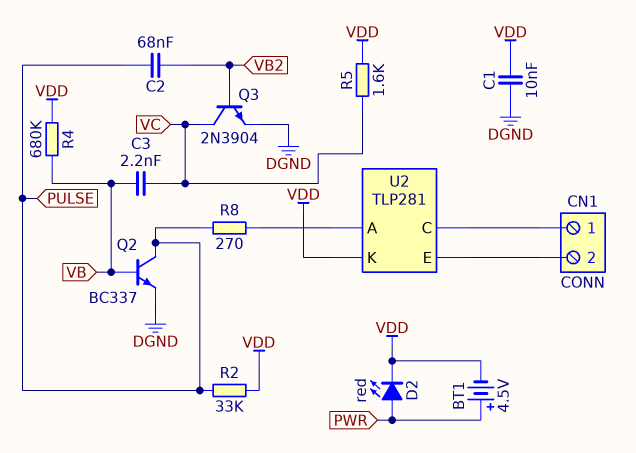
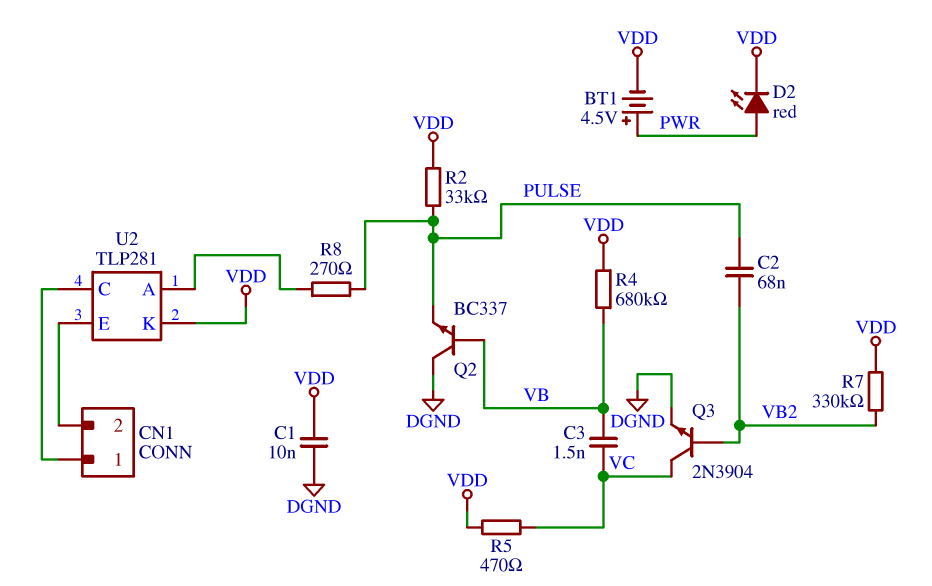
C3: 2.2nF (VB, VC) -> 1.5nF (VB, VC)
Q2: NPN BC337 (B VB, C PULSE, E DGND) -> NPN BC337 (B VB, C DGND, E PULSE)
R5: 1.6k (VC, VDD) -> 470 (VC, VDD)
R7: none -> 330k (VB2, VDD)

